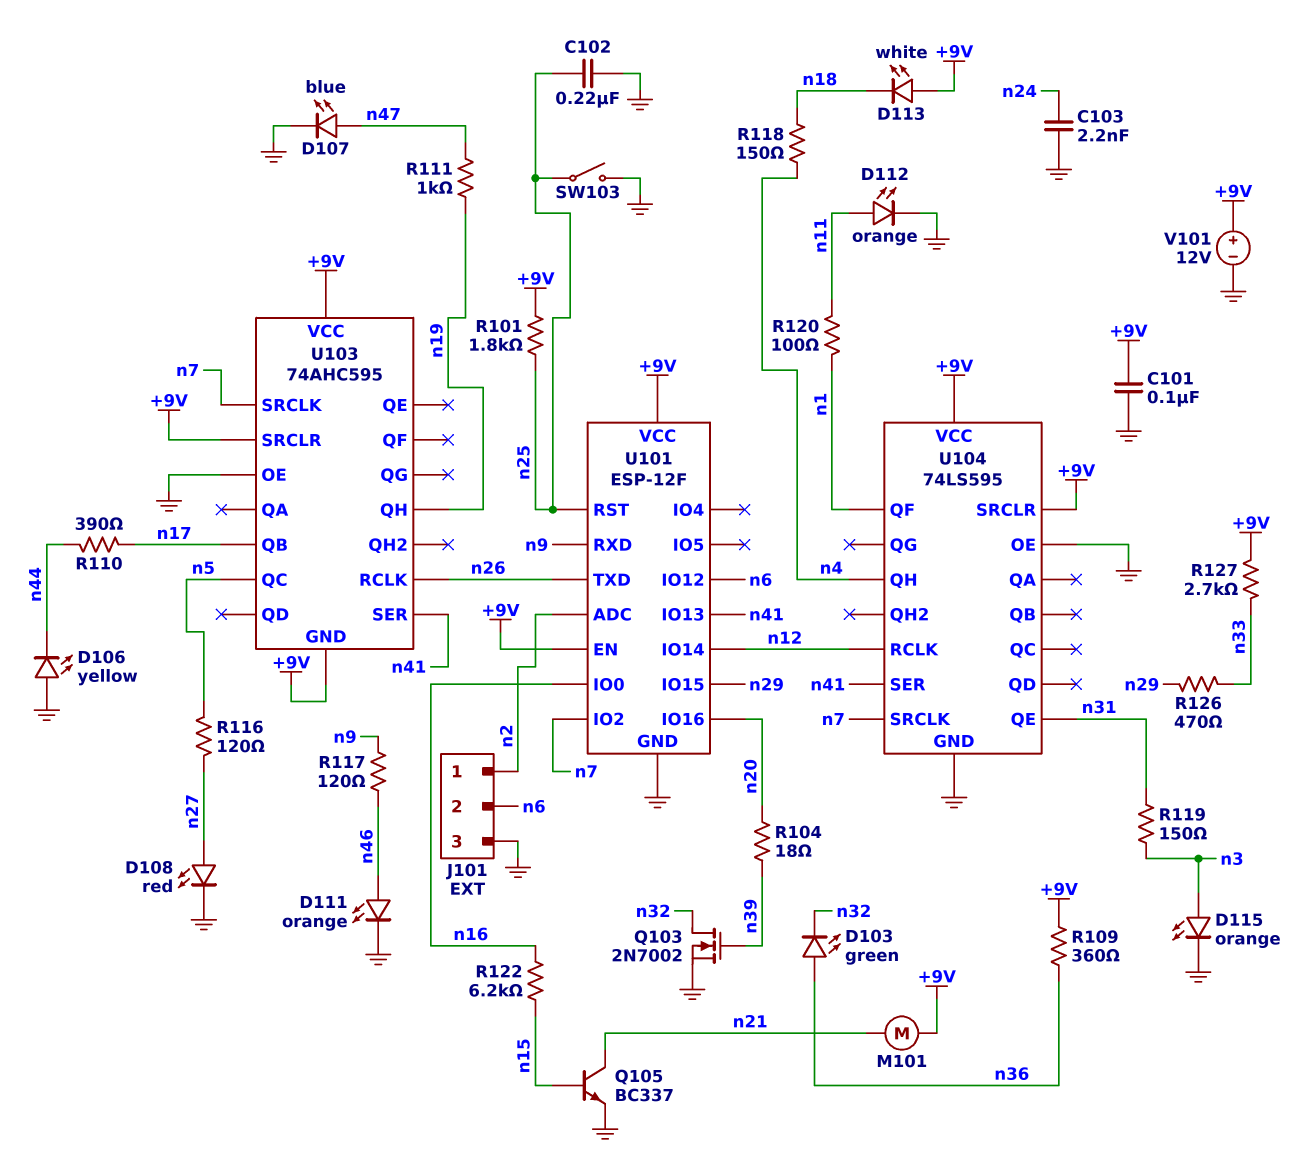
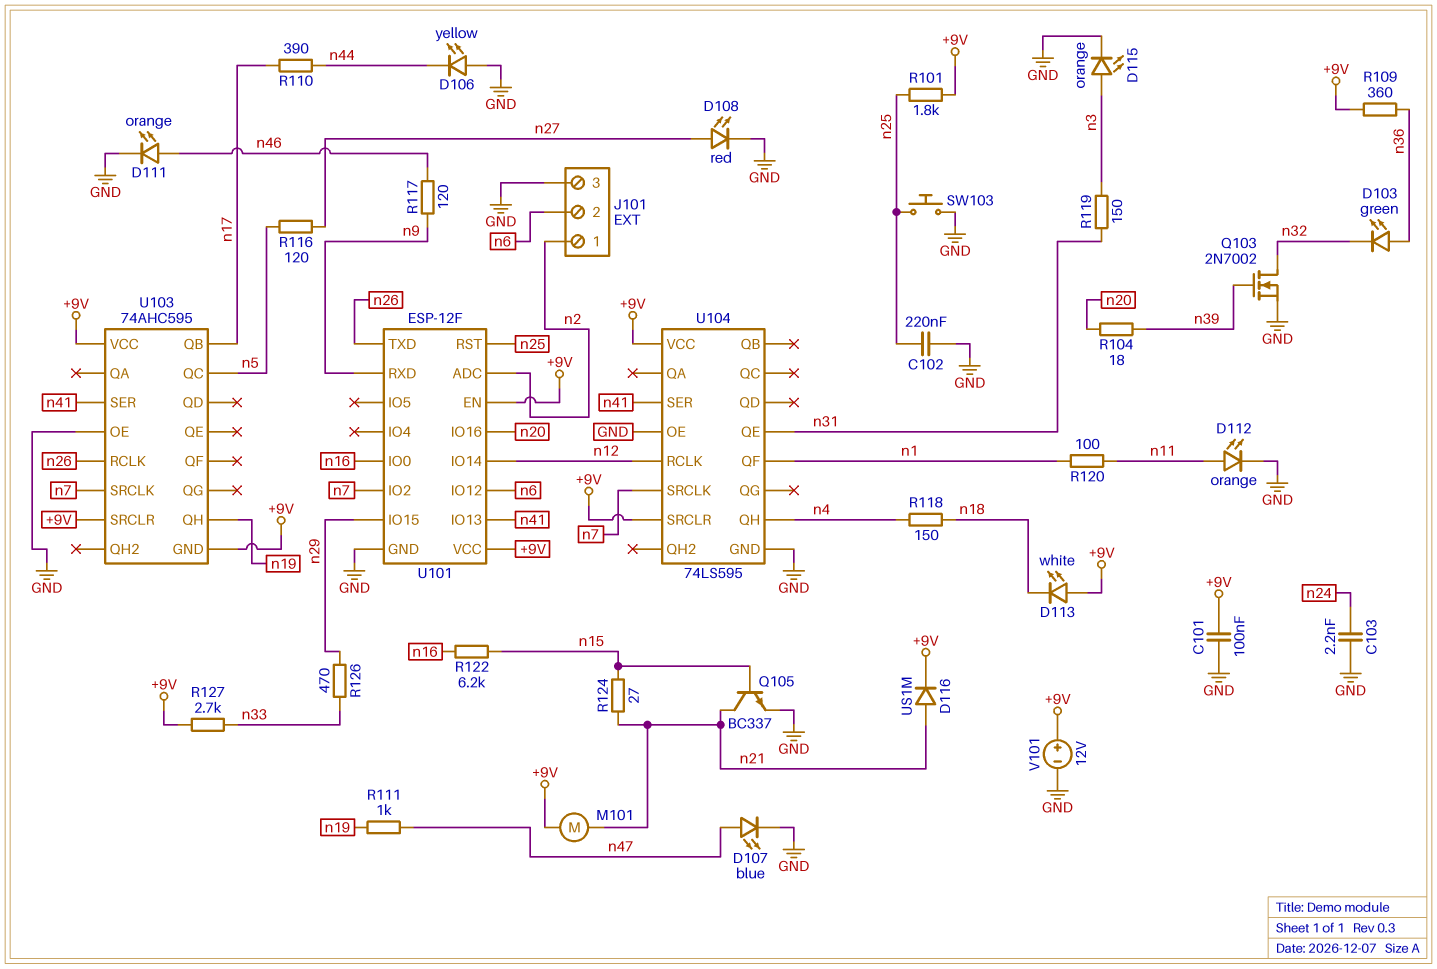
D116: none -> diode US1M (A n21, K +9V)
R124: none -> 27 (n15, n21)
SW103: switch (GND, n25) -> button (GND, n25)

